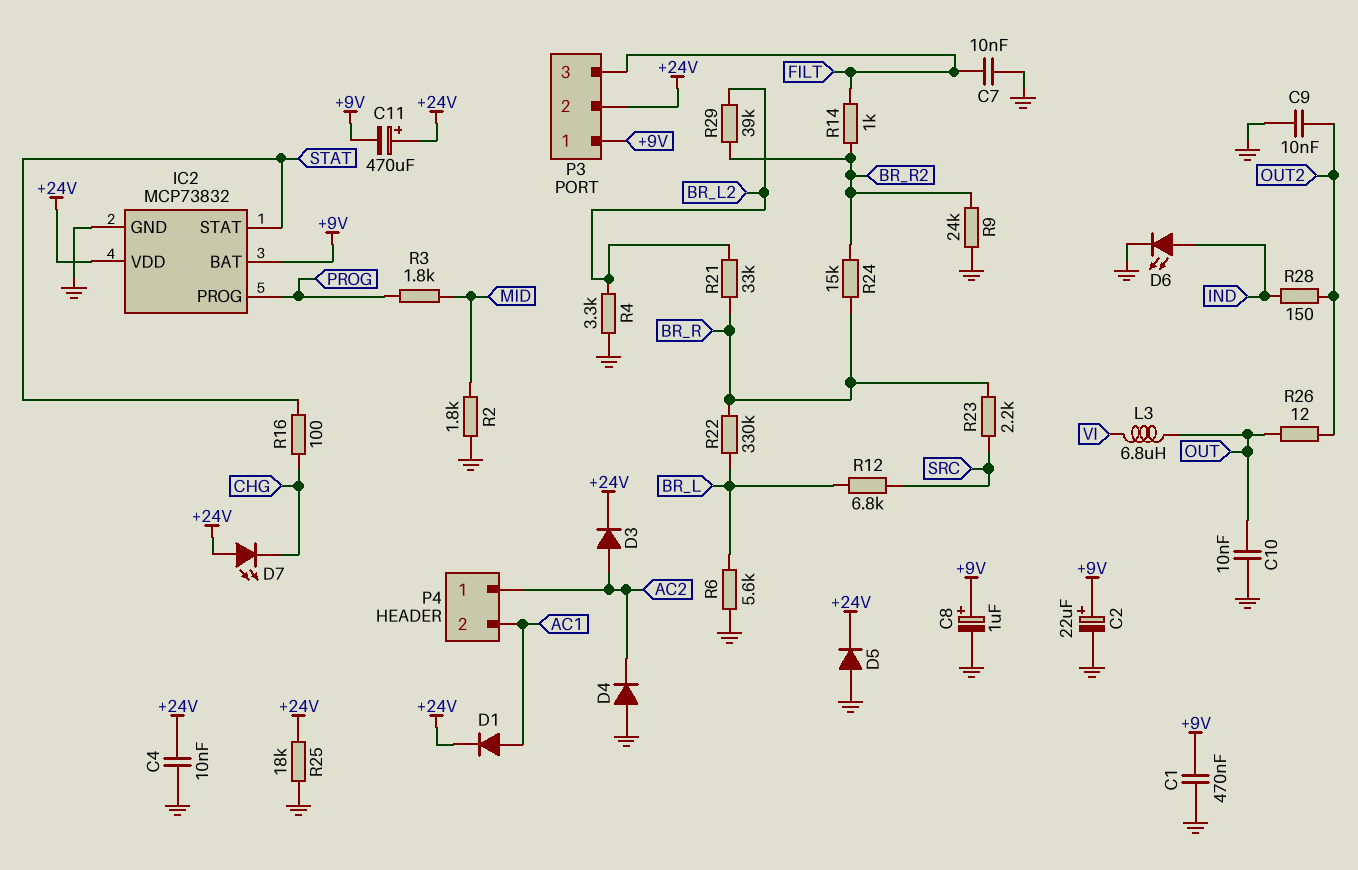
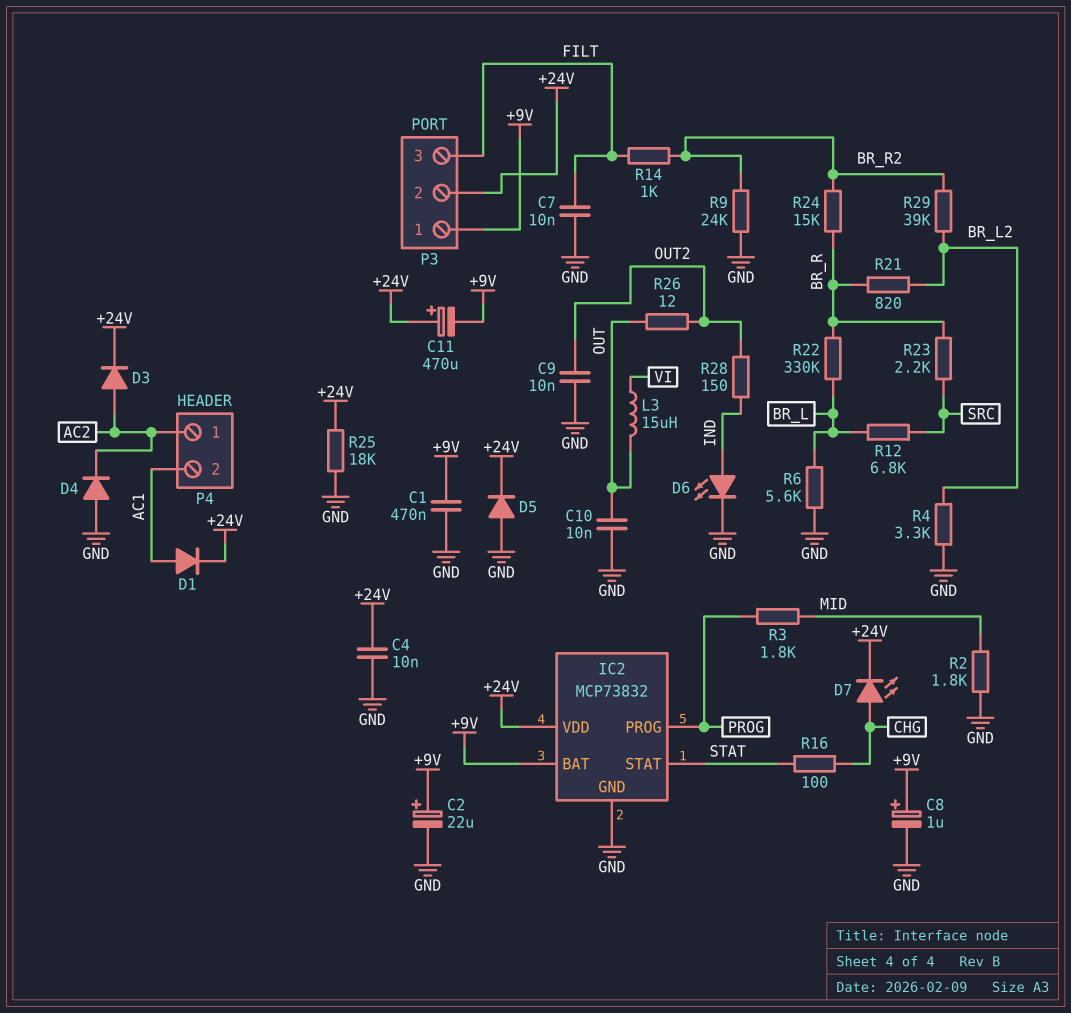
D7: LED (A +24V, K CHG) -> LED (A CHG, K +24V)
L3: 6.8uH (OUT, VI) -> 15uH (OUT, VI)
R21: 33k (BR_L2, BR_R) -> 820 (BR_L2, BR_R)

